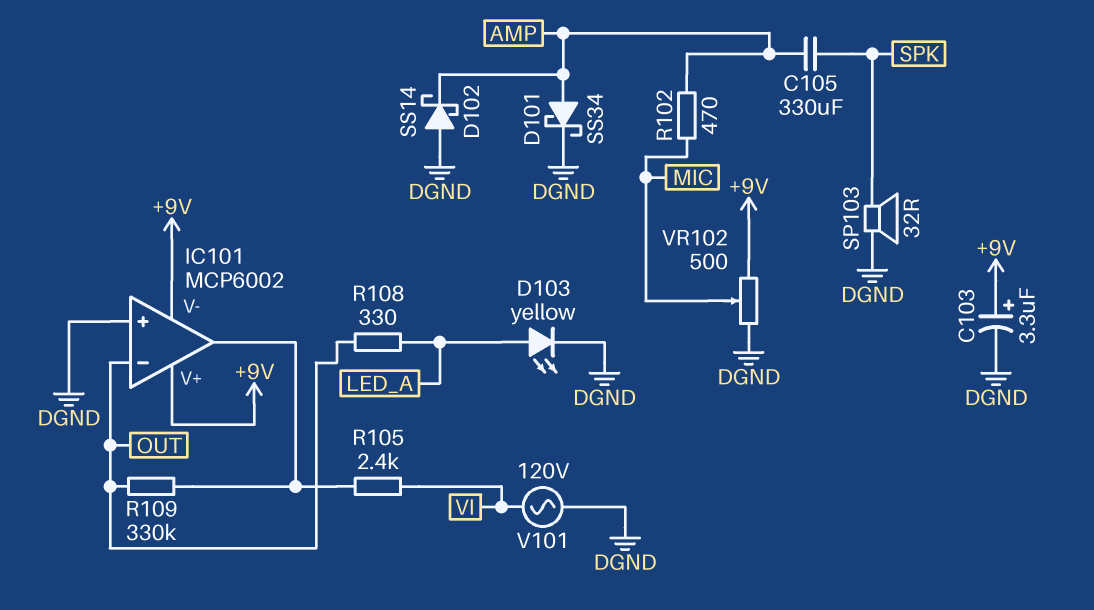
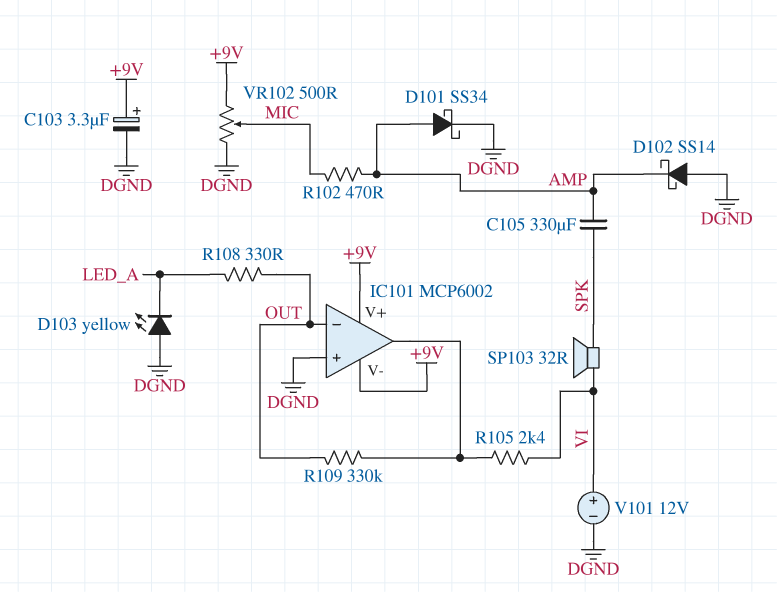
D103: LED yellow (A LED_A, K DGND) -> LED yellow (A DGND, K LED_A)
SP103: speaker 32R (DGND, SPK) -> speaker 32R (SPK, VI)
V101: AC 120V (DGND, VI) -> 12V (plus VI, minus DGND)

